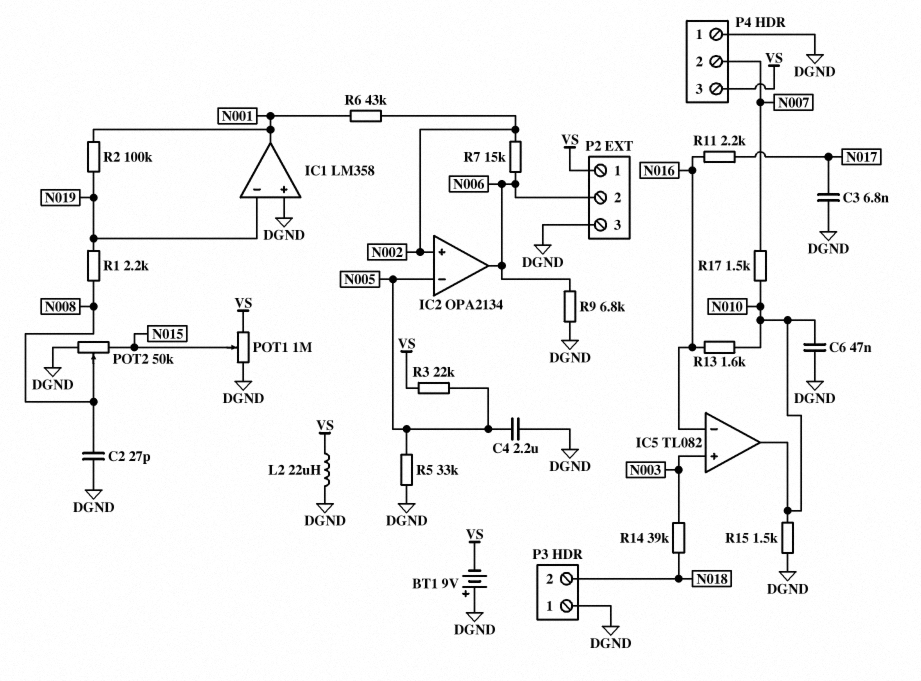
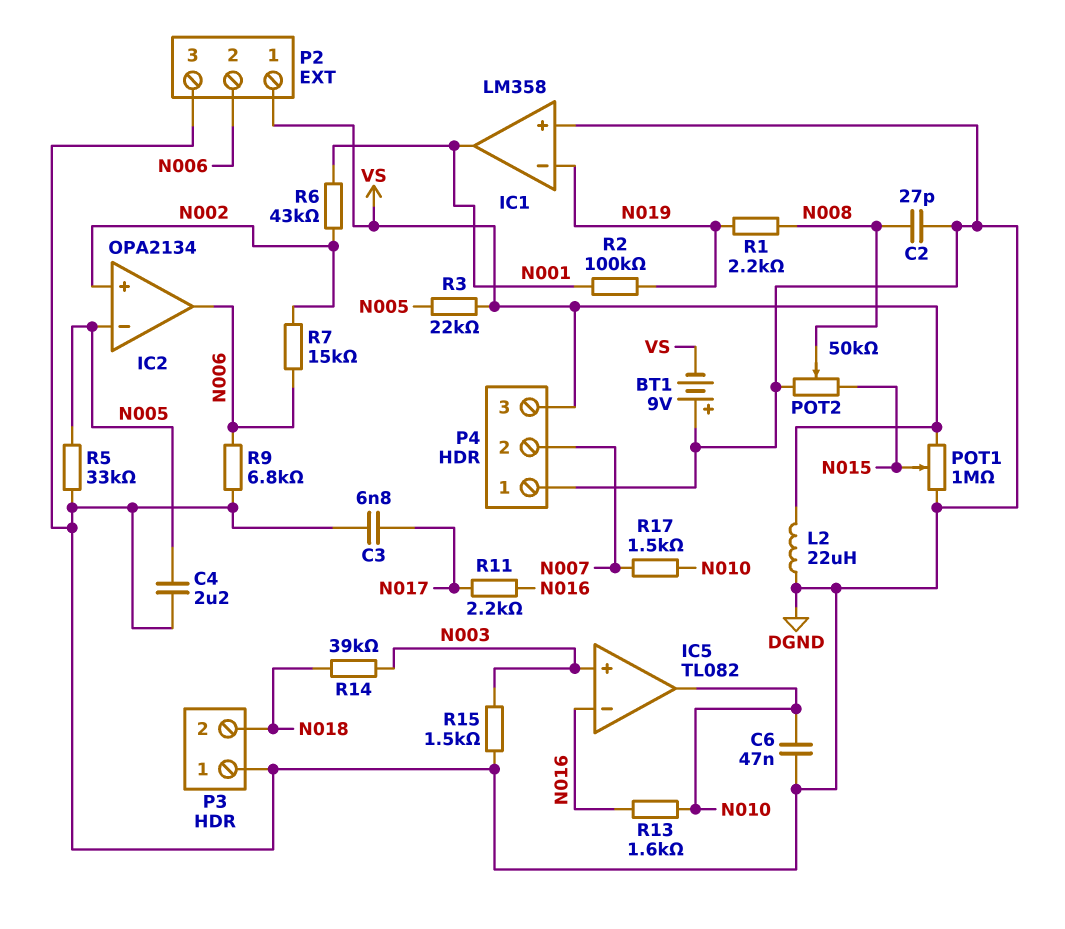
R15: 1.5k (DGND, N010) -> 1.5k (DGND, N003)

